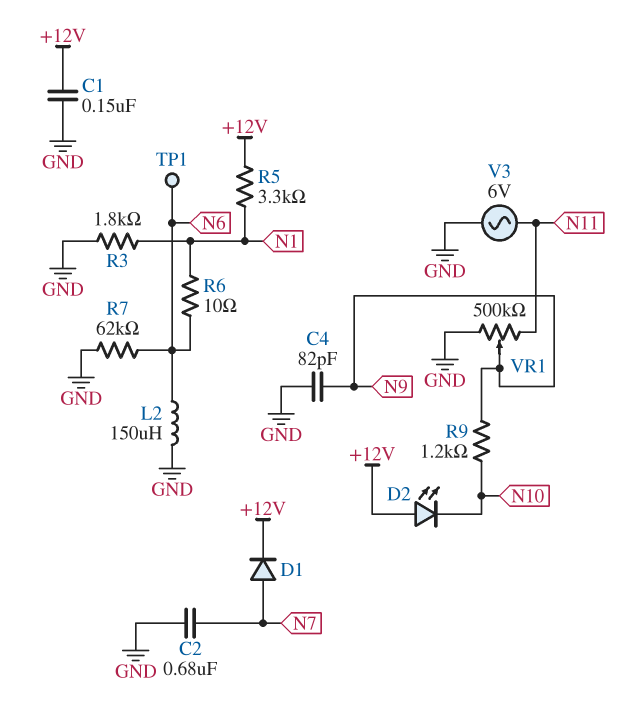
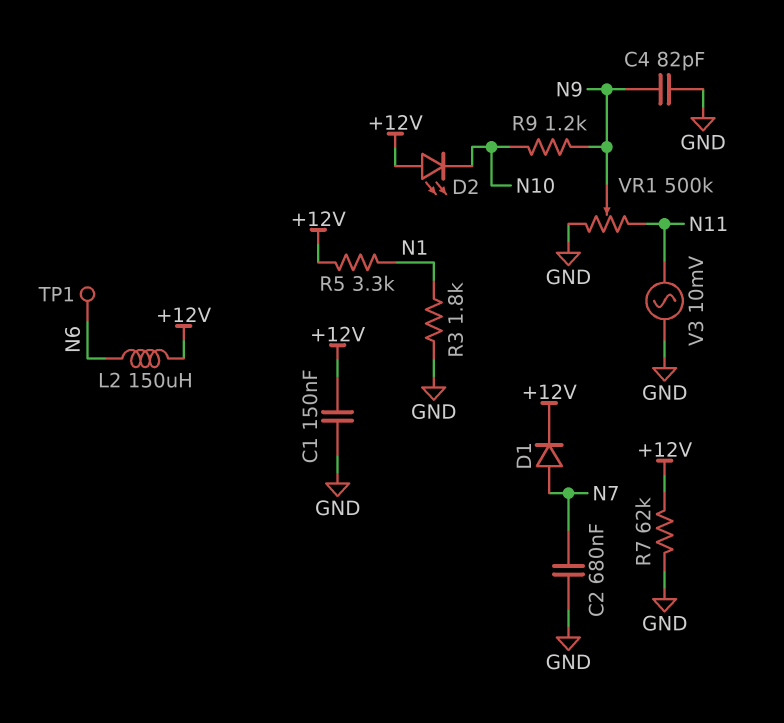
L2: 150uH (GND, N6) -> 150uH (+12V, N6)
R6: 10 (N1, N6) -> none
R7: 62k (GND, N6) -> 62k (+12V, GND)
V3: AC 6V (GND, N11) -> AC 10mV (GND, N11)

